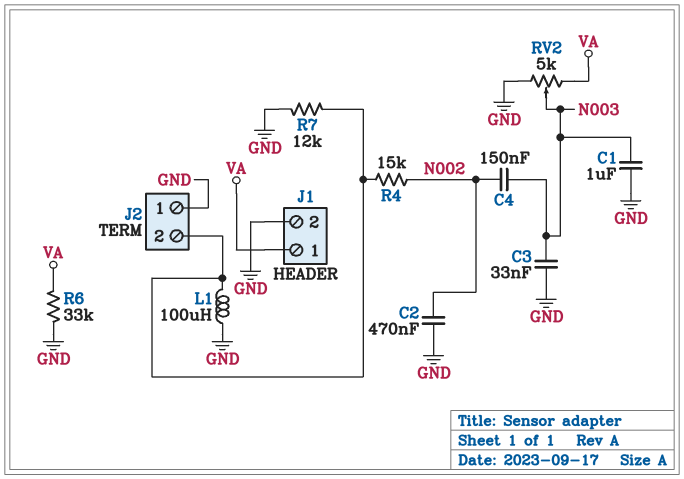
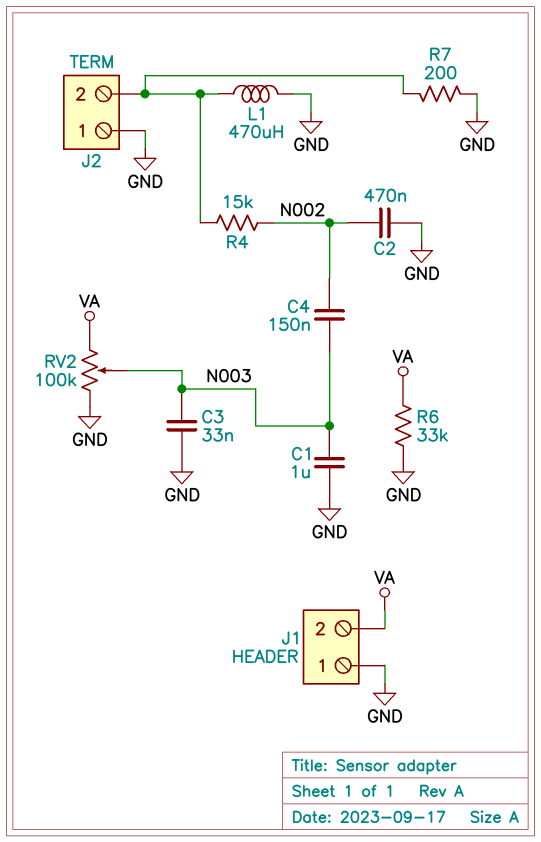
J1 pin 1: VA -> GND
J1 pin 2: GND -> VA
L1: 100uH (GND, J2/2) -> 470uH (GND, J2/2)
R7: 12k (GND, J2/2) -> 200 (GND, J2/2)
RV2: 5k (GND, VA, wiper N003) -> 100k (GND, VA, wiper N003)

